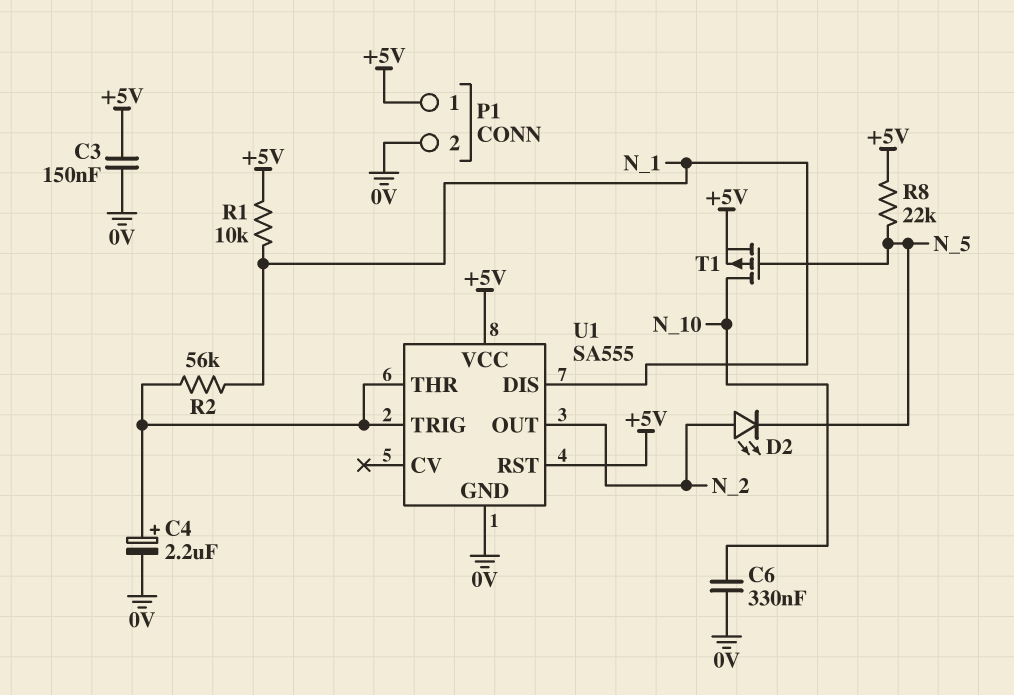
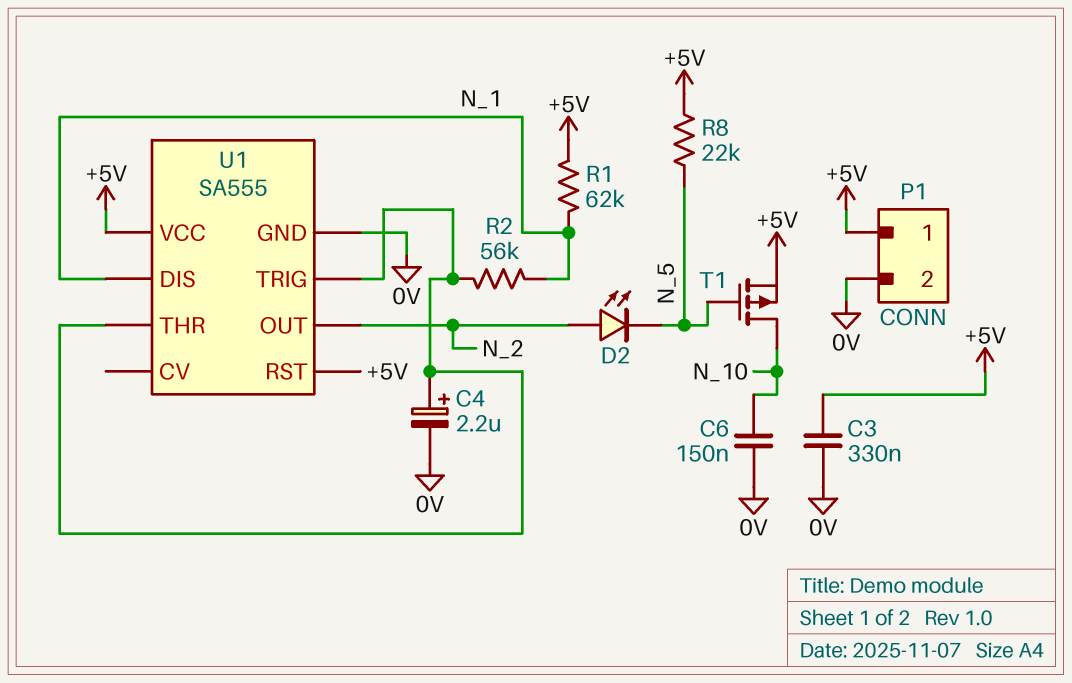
C3: 150nF (+5V, 0V) -> 330nF (+5V, 0V)
C6: 330nF (0V, N_10) -> 150nF (0V, N_10)
R1: 10k (+5V, N_1) -> 62k (+5V, N_1)

